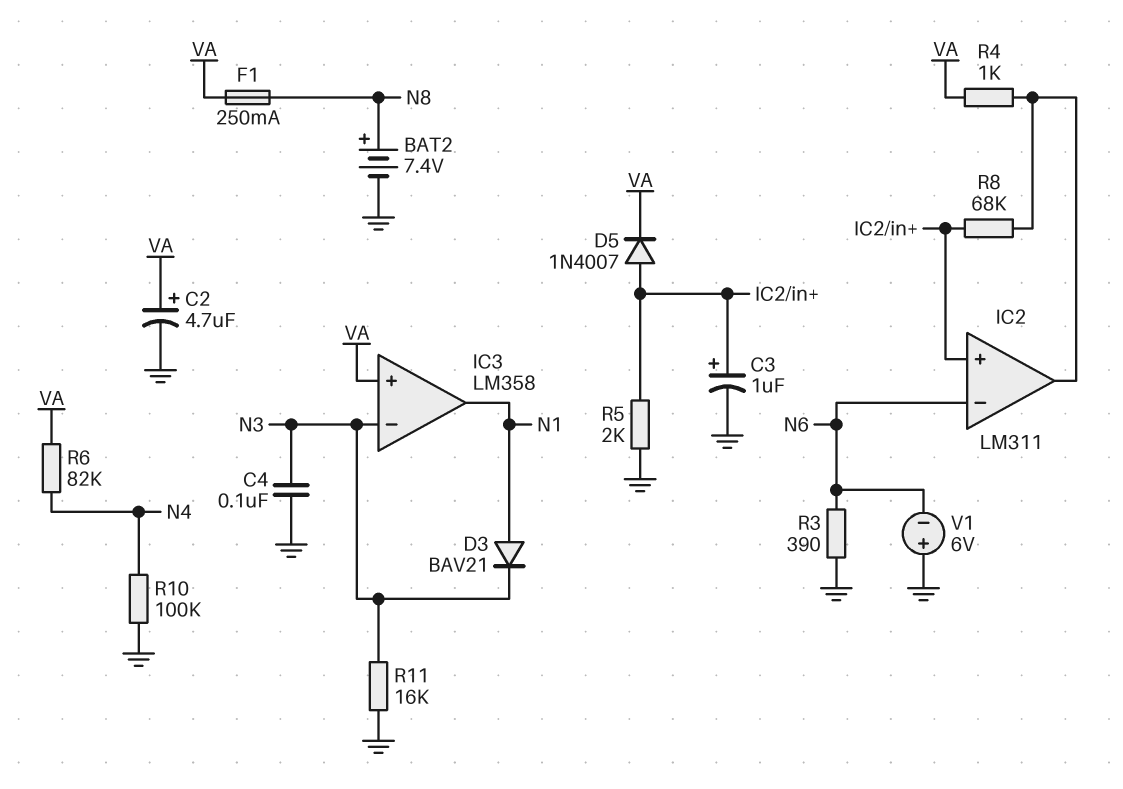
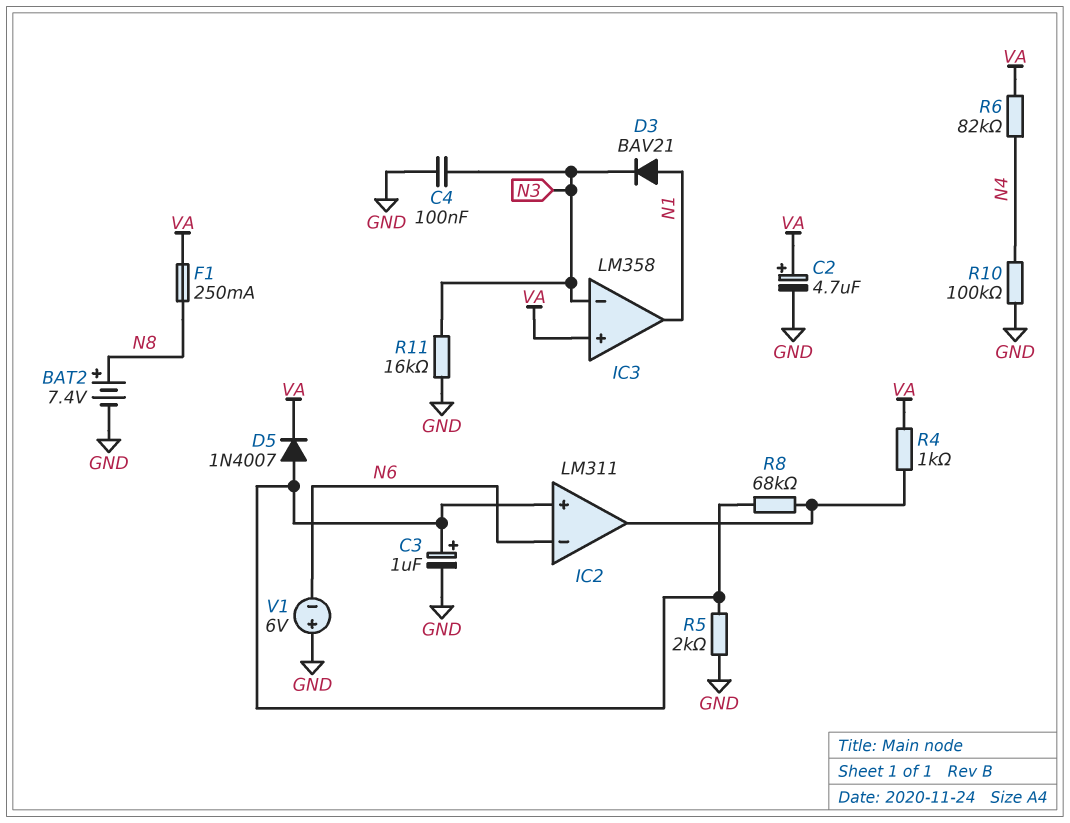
R3: 390 (GND, N6) -> none

